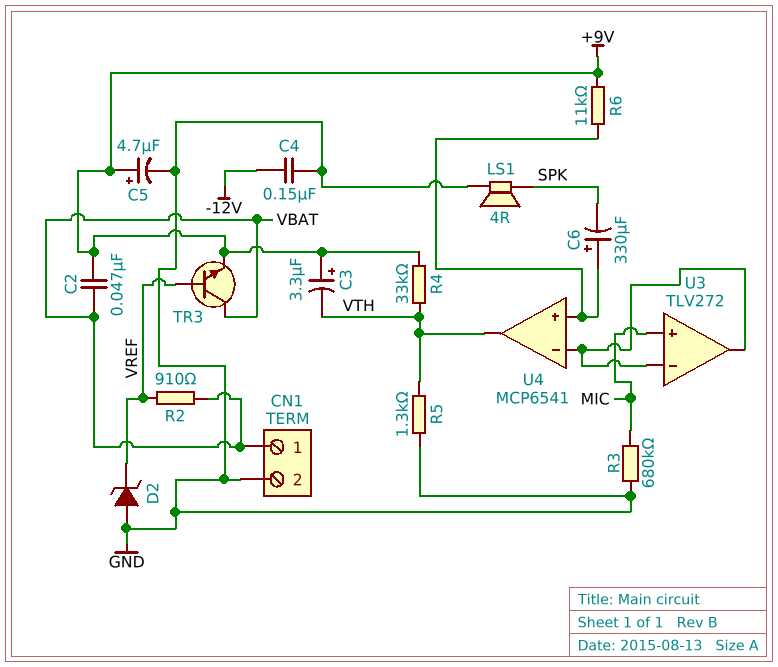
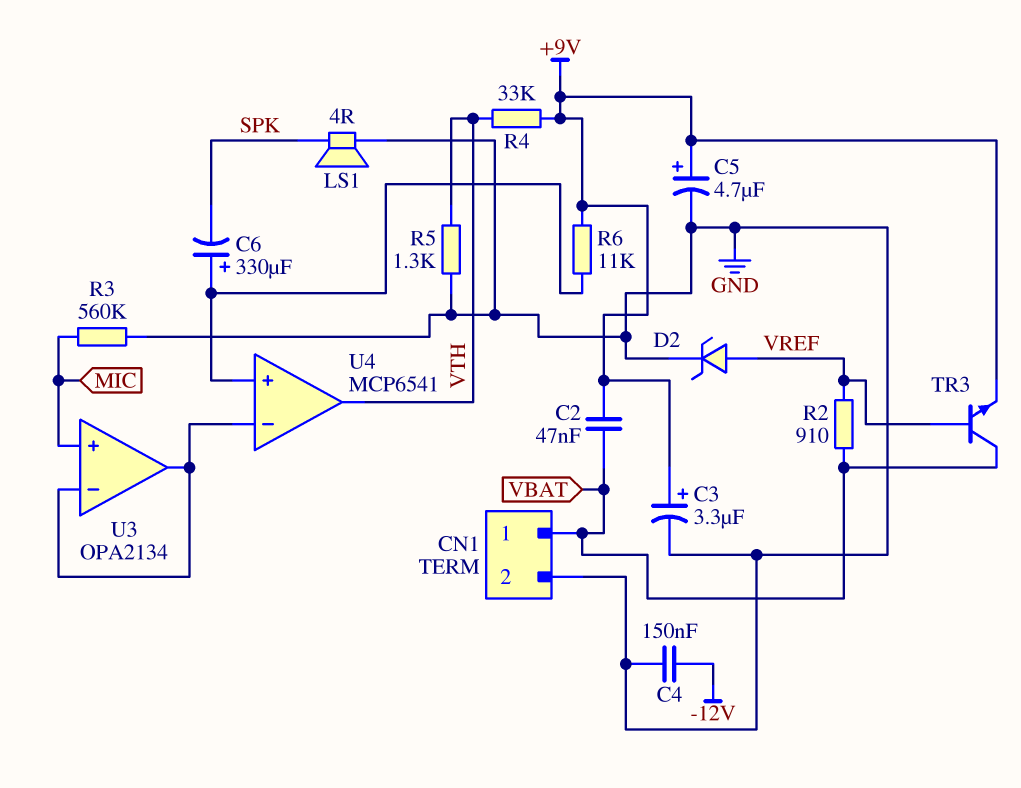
C3: 3.3uF (plus +9V, minus VTH) -> 3.3uF (plus +9V, minus GND)
D2: zener (A GND, K VREF) -> zener (A VREF, K GND)
R3: 680k (GND, MIC) -> 560k (GND, MIC)
U3: TLV272 -> OPA2134

